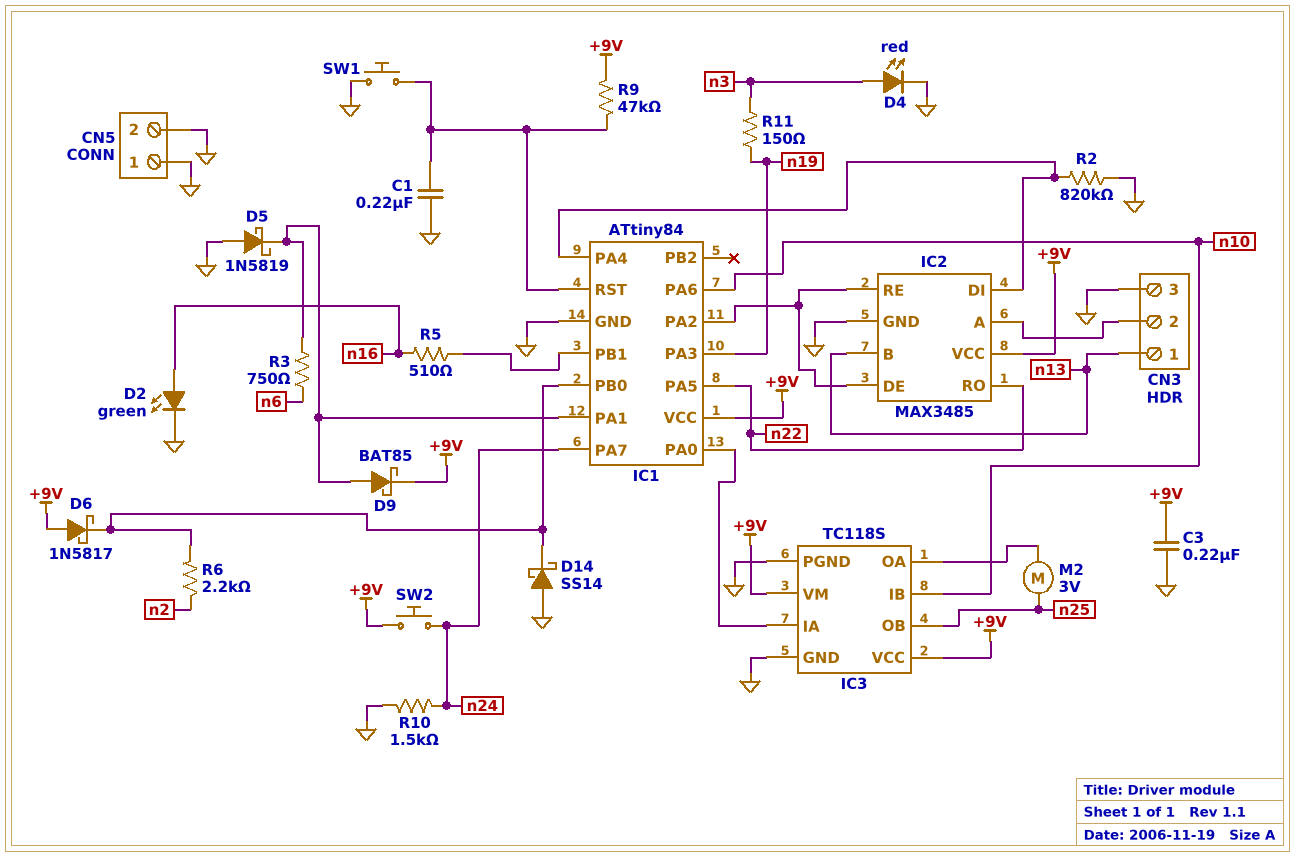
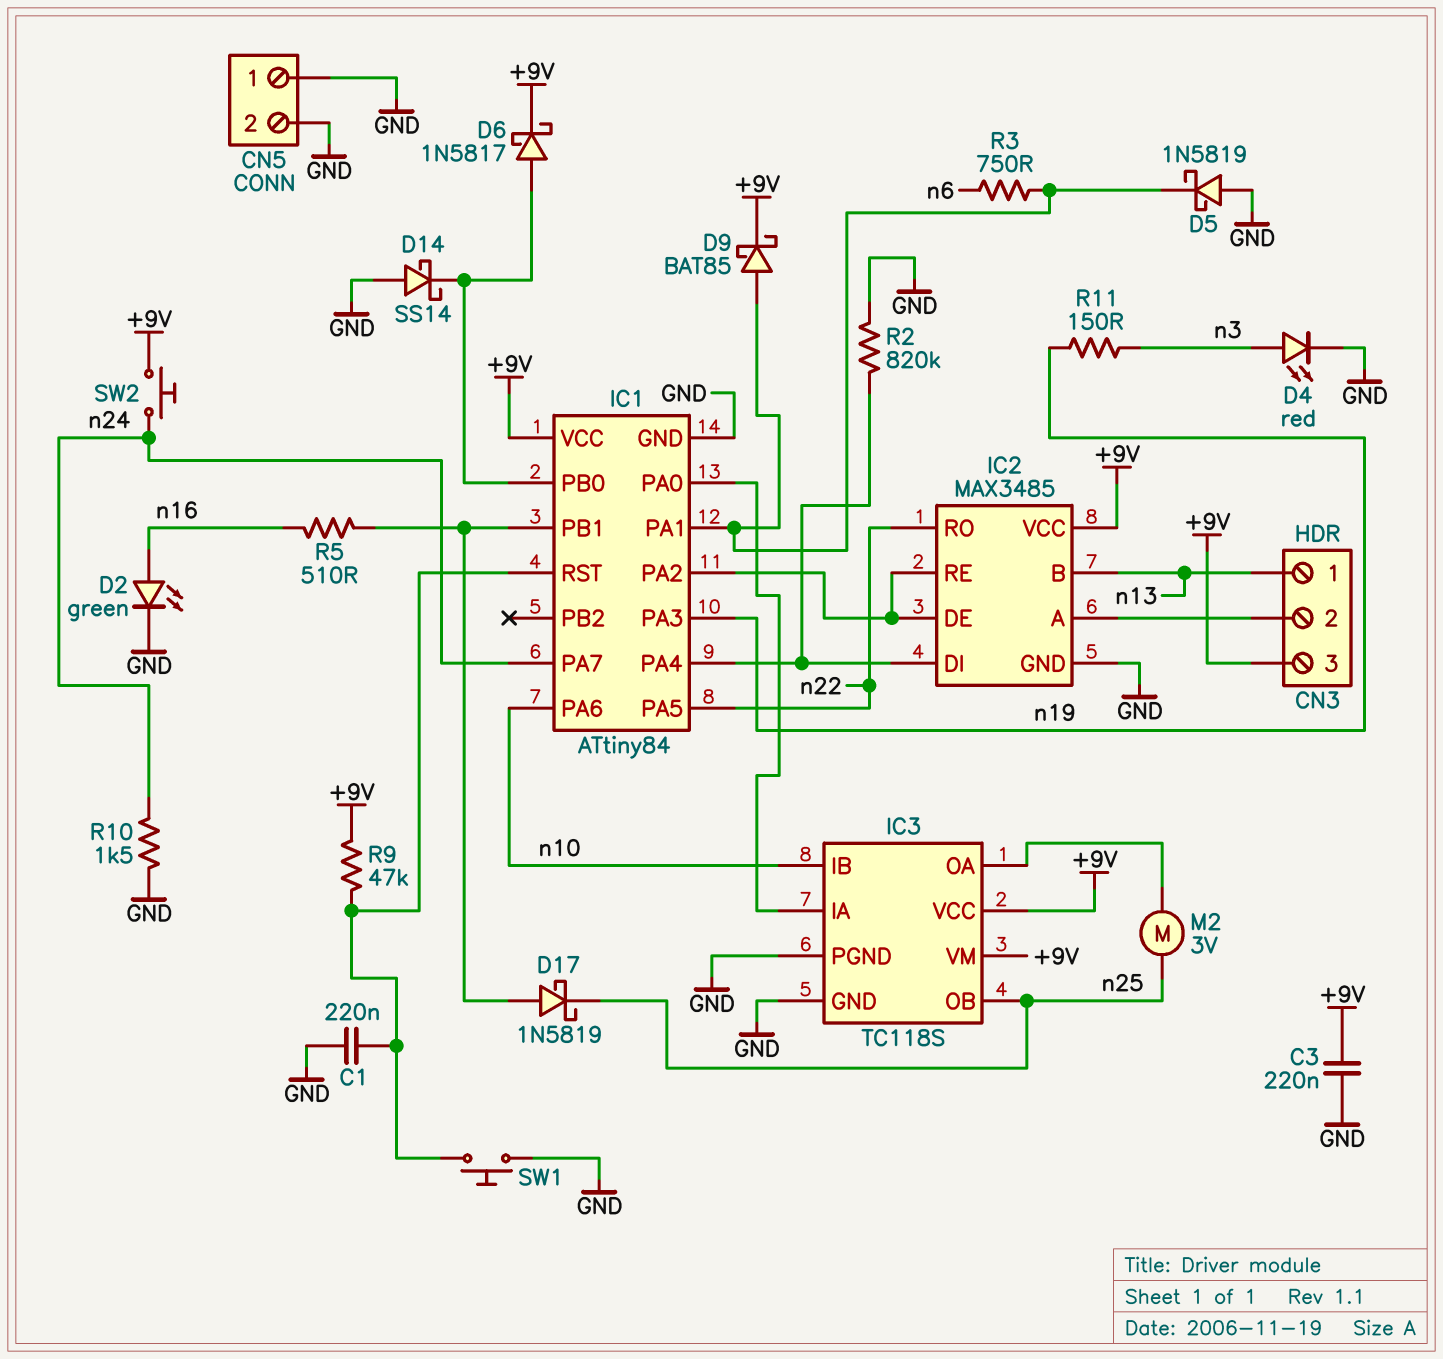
CN3 pin 3: GND -> +9V
D6: schottky 1N5817 (A +9V, K IC1/PB0) -> schottky 1N5817 (A IC1/PB0, K +9V)
D17: none -> schottky 1N5819 (A IC1/PB1, K n25)
R6: 2.2k (IC1/PB0, n2) -> none

